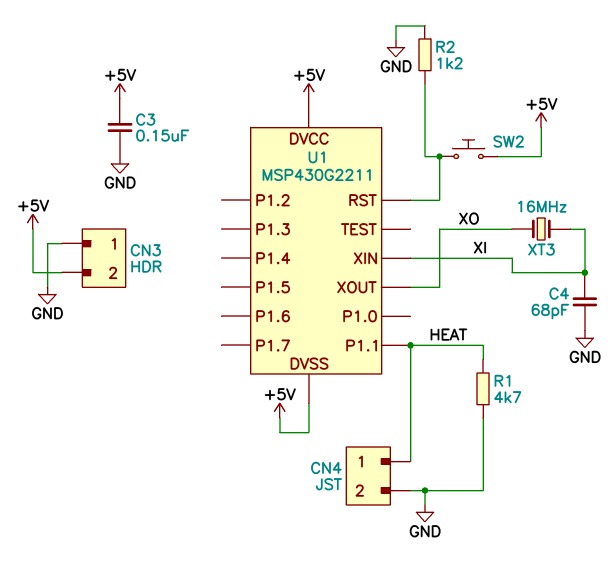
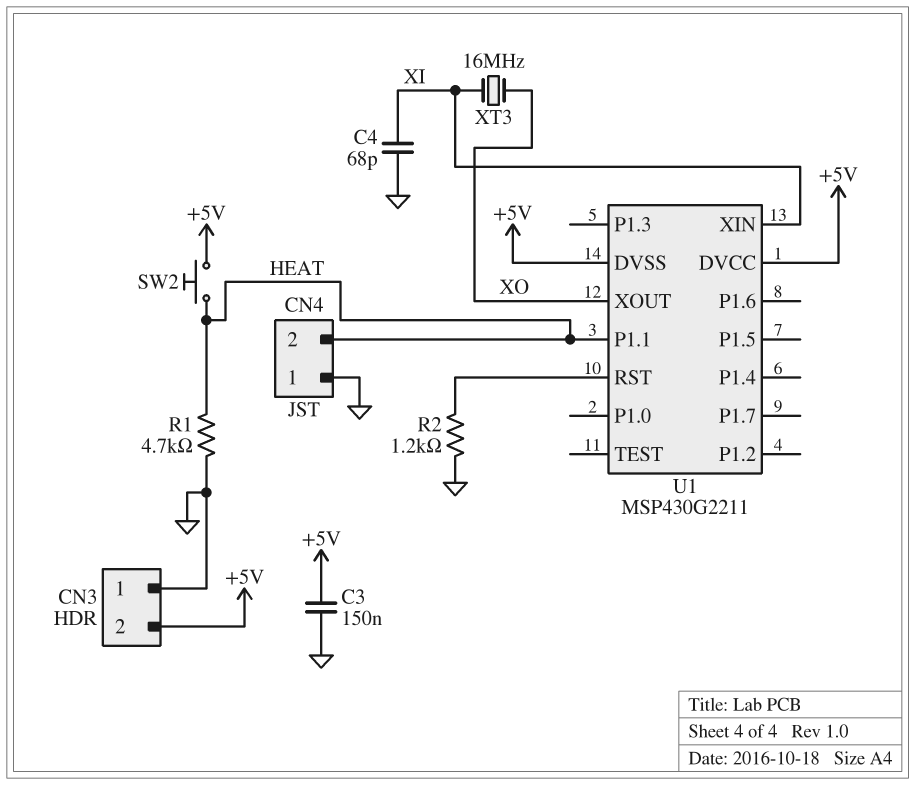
CN4 pin 1: HEAT -> GND
CN4 pin 2: GND -> HEAT
SW2: button (+5V, U1/RST) -> button (+5V, HEAT)

